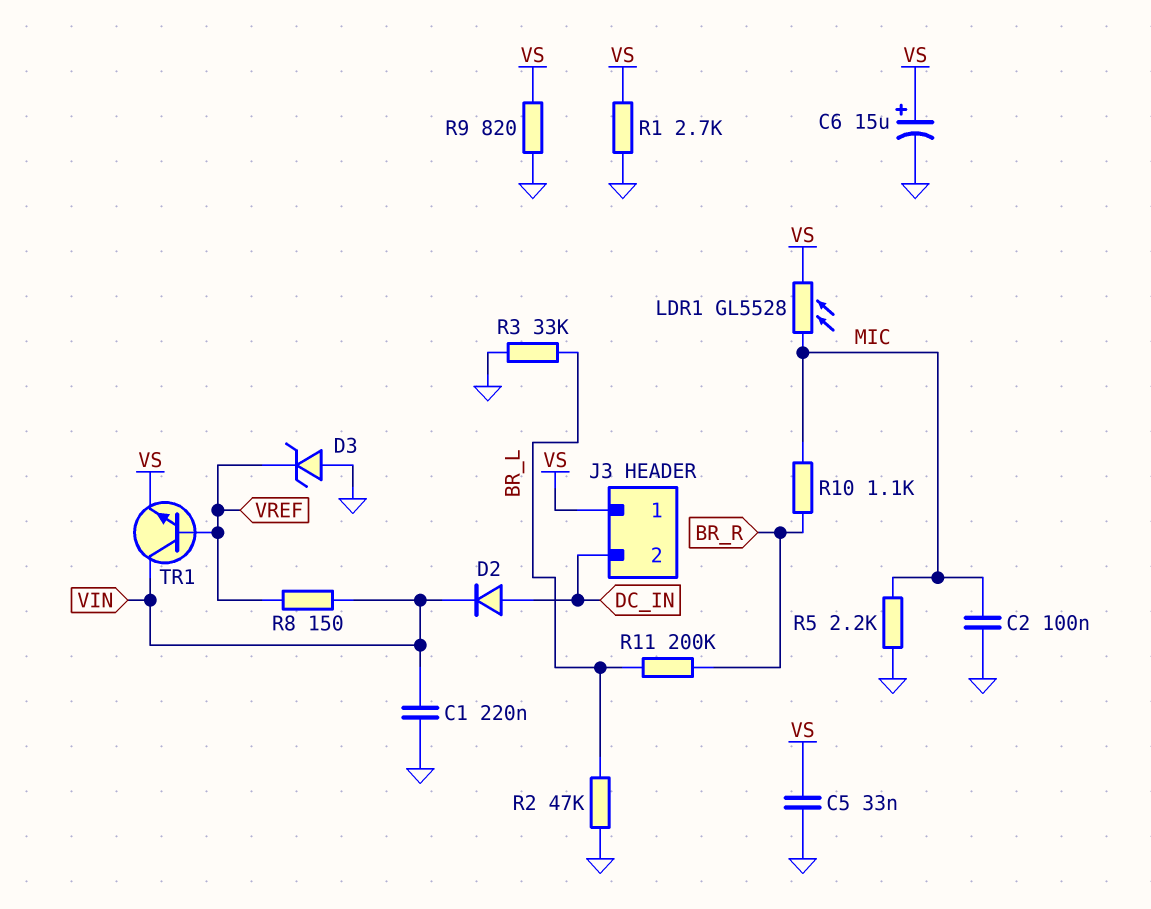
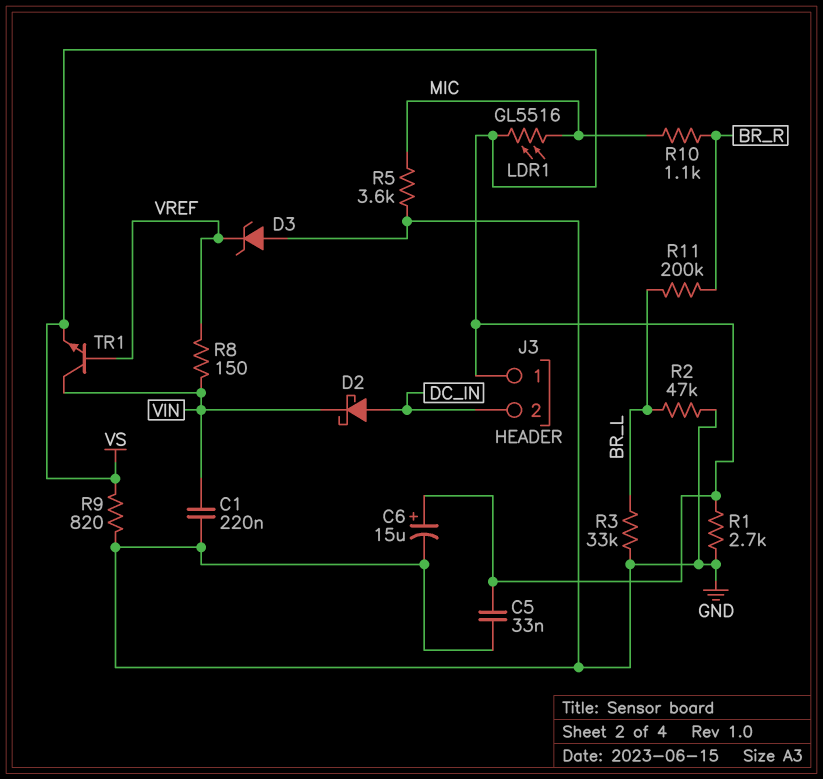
C2: 100nF (GND, MIC) -> none
D2: diode (A DC_IN, K VIN) -> schottky (A DC_IN, K VIN)
LDR1: GL5528 (MIC, VS) -> GL5516 (MIC, VS)
R5: 2.2k (GND, MIC) -> 3.6k (GND, MIC)

